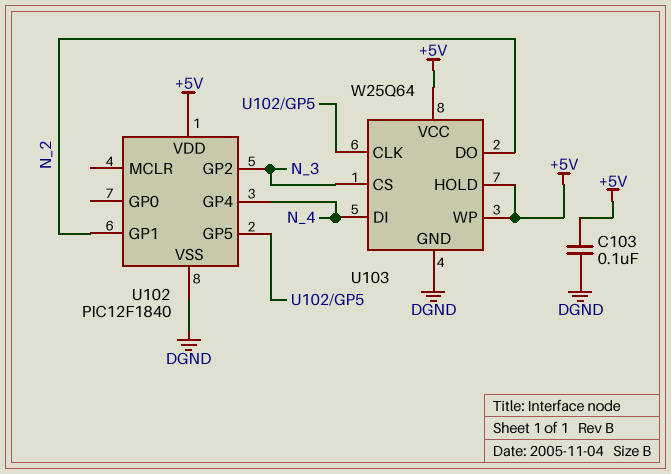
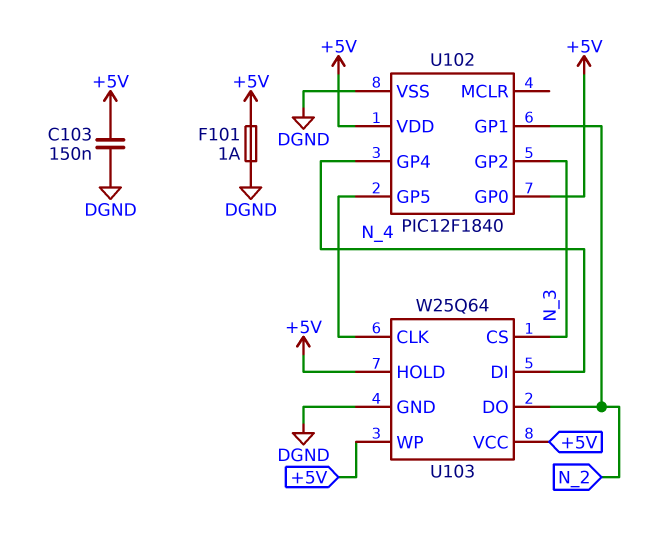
C103: 100nF (+5V, DGND) -> 150nF (+5V, DGND)
F101: none -> 1A (+5V, DGND)
U102 pin GP0: none -> +5V

